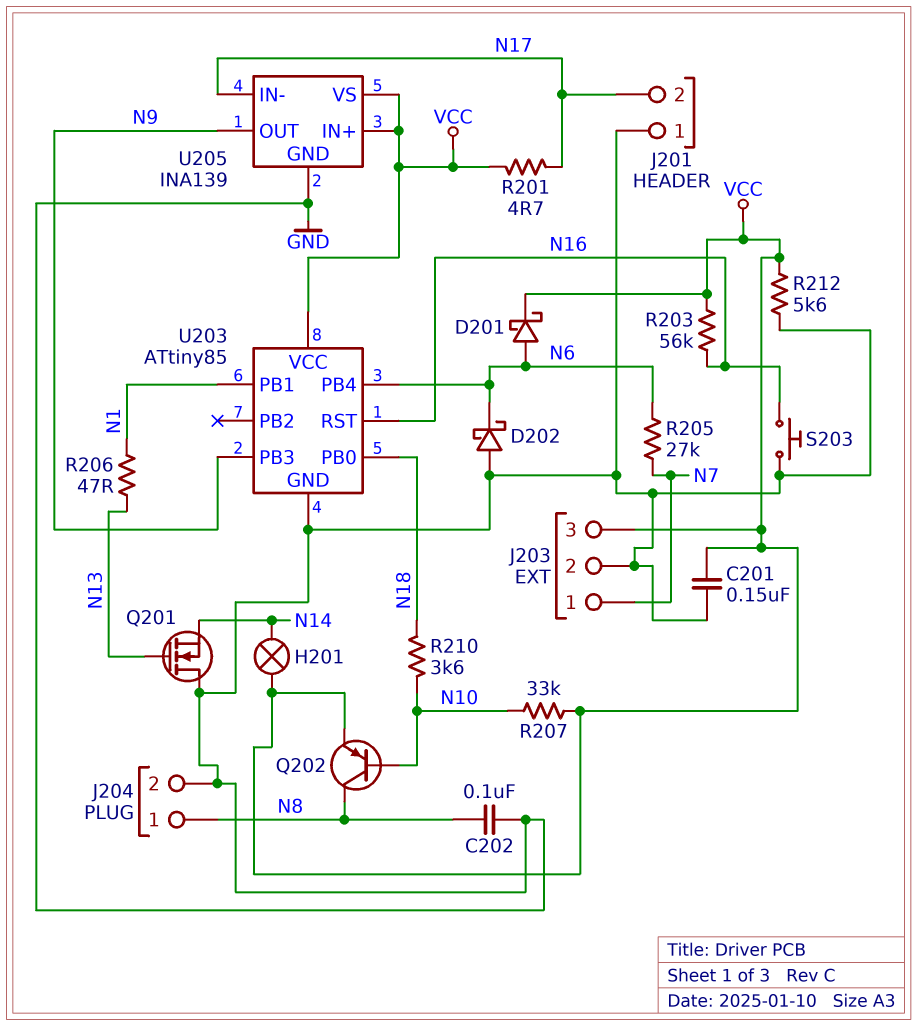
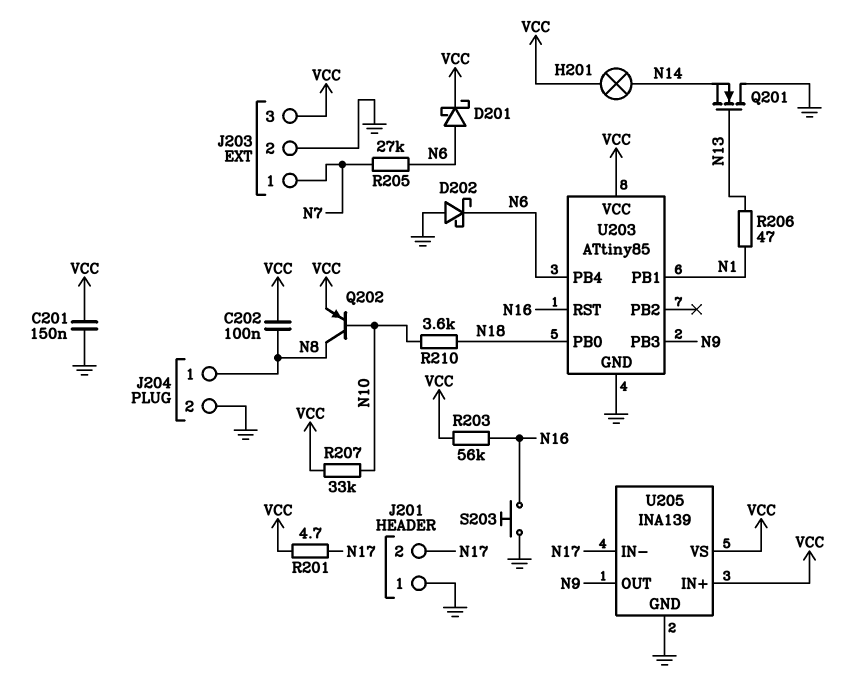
C202: 100nF (GND, N8) -> 100nF (N8, VCC)
R212: 5.6k (GND, VCC) -> none

